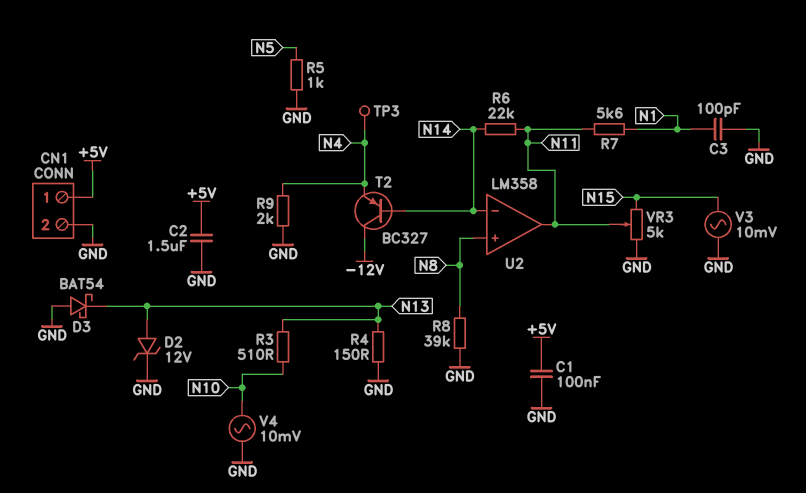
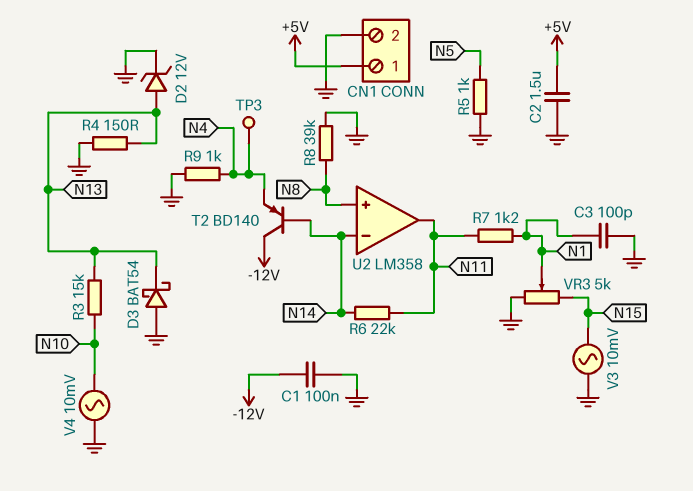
C1: 100nF (+5V, GND) -> 100nF (-12V, GND)
R3: 510 (N10, N13) -> 15k (N10, N13)
R7: 5.6k (N1, N11) -> 1.2k (N1, N11)
R9: 2k (GND, N4) -> 1k (GND, N4)
T2: PNP BC327 (B N14, C -12V, E N4) -> PNP BD140 (B N14, C -12V, E N4)
VR3: 5k (GND, N15, wiper N11) -> 5k (GND, N15, wiper N1)

